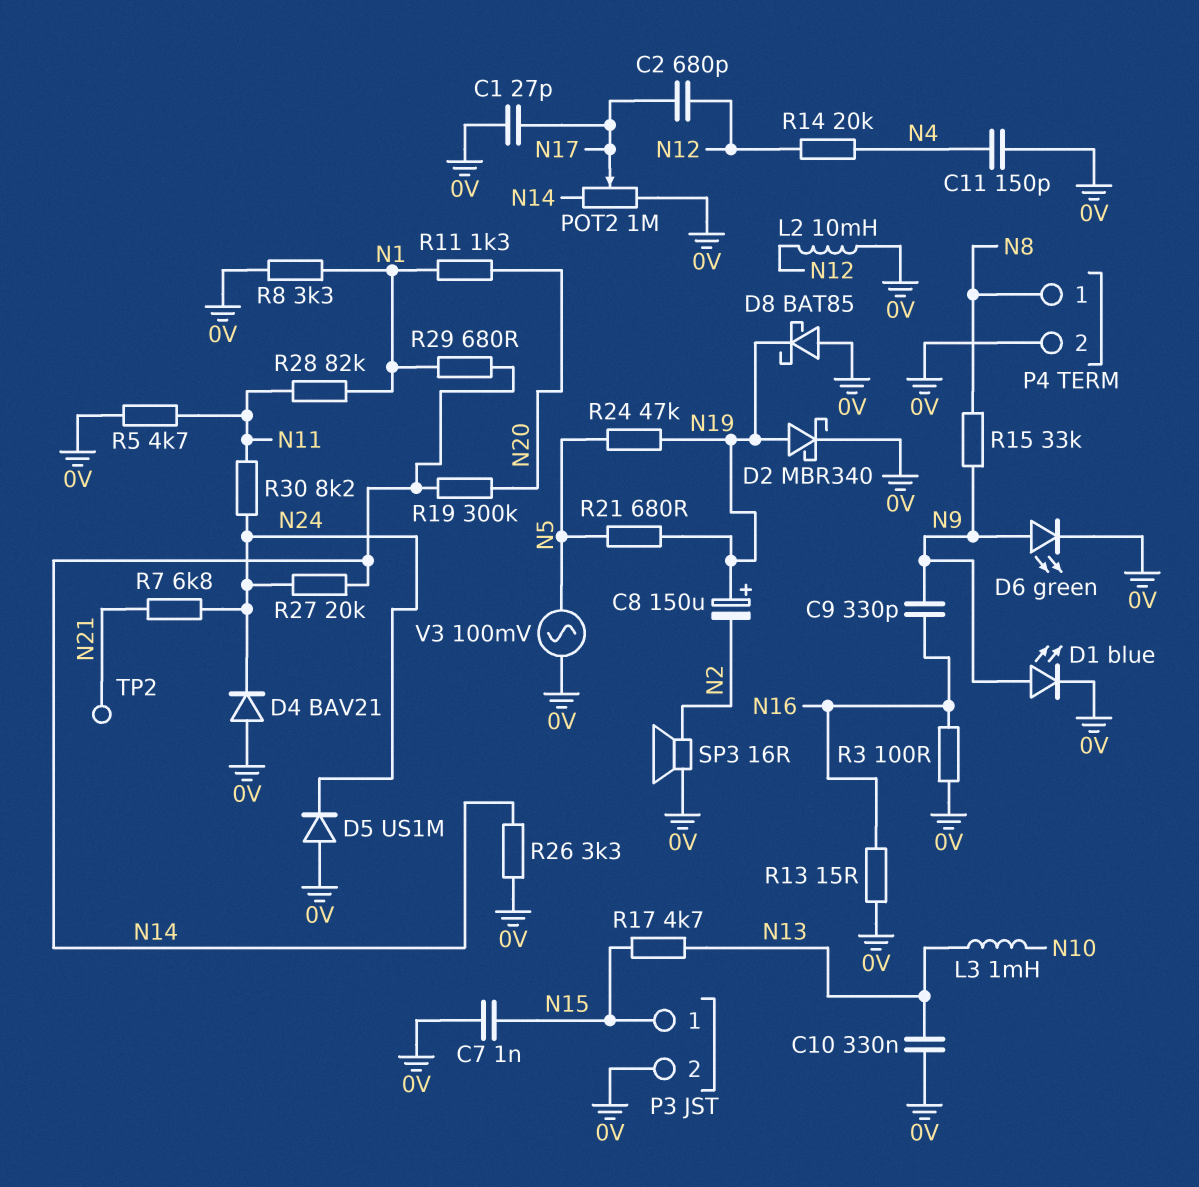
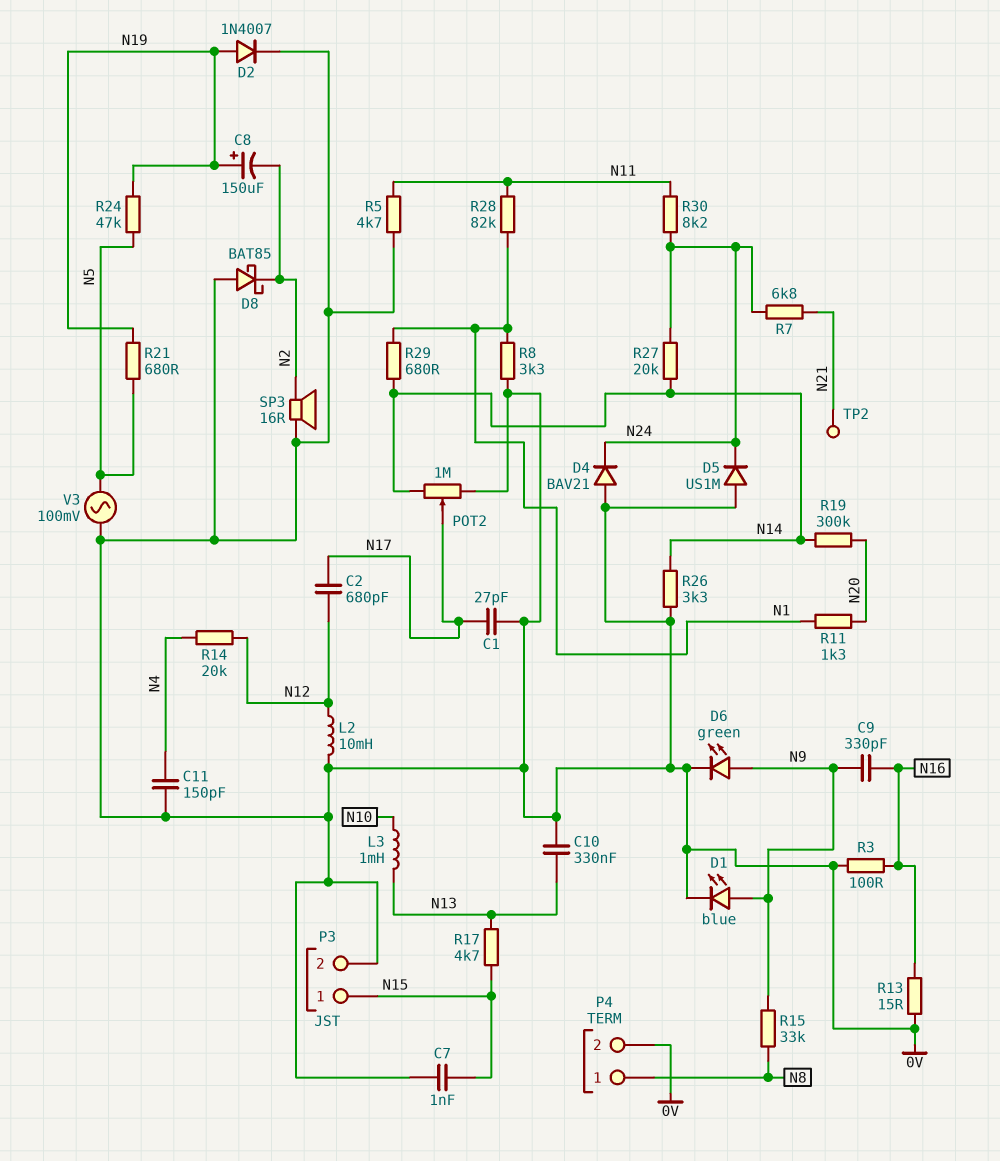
D2: schottky MBR340 (A N19, K 0V) -> diode 1N4007 (A N19, K 0V)
D8: schottky BAT85 (A 0V, K N19) -> schottky BAT85 (A 0V, K N2)

